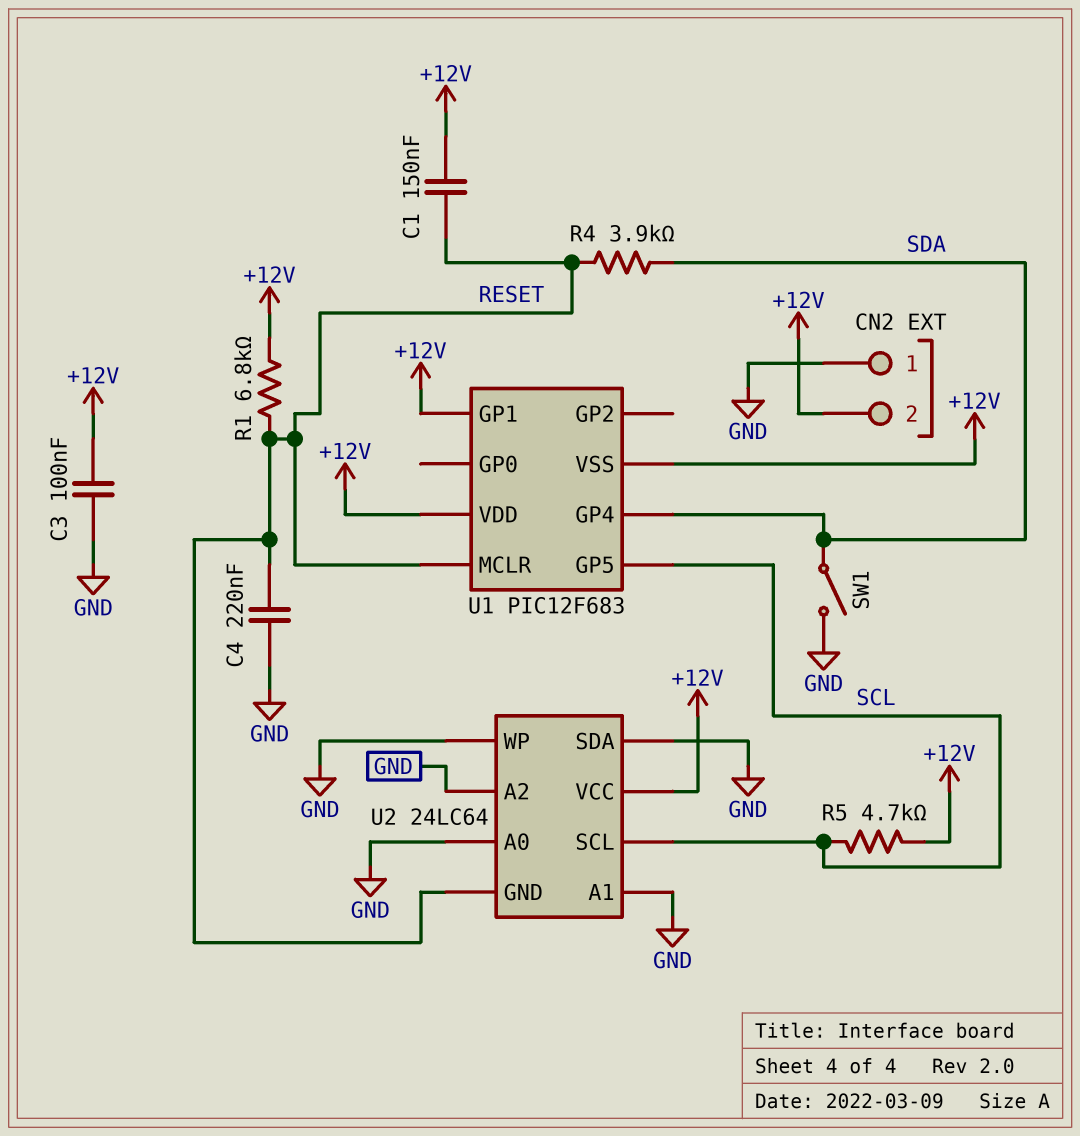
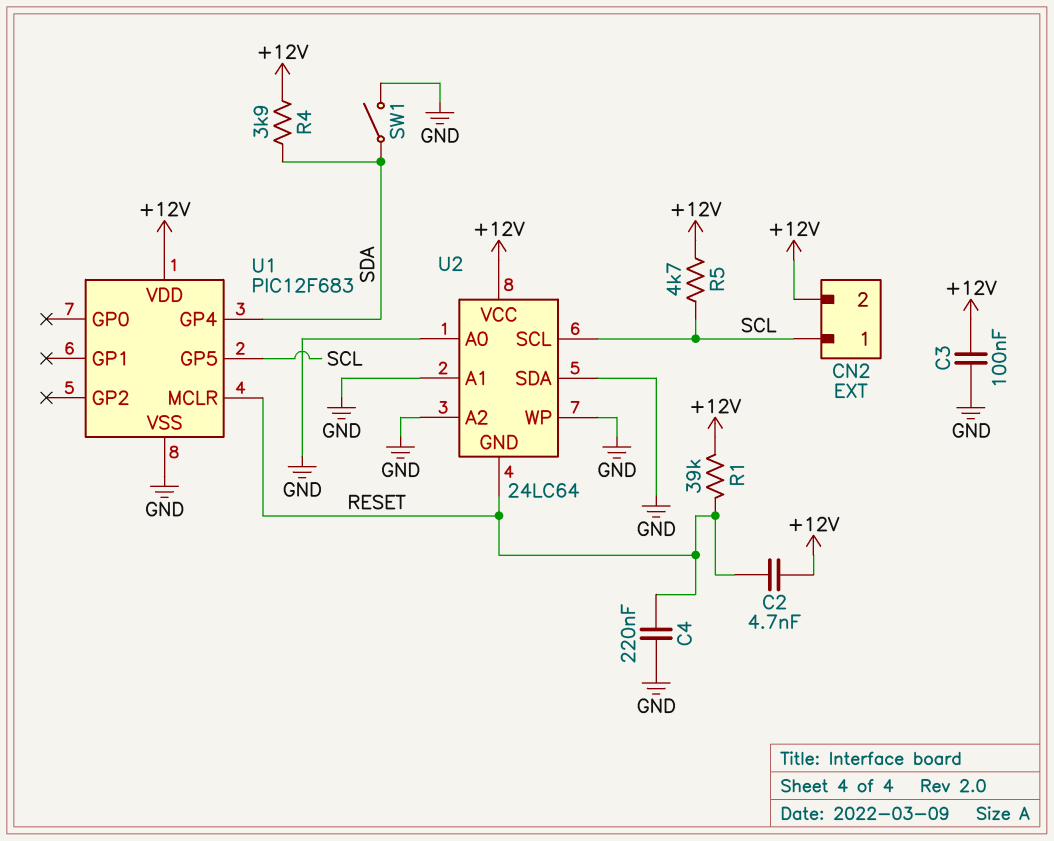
C1: 150nF (+12V, RESET) -> none
C2: none -> 4.7nF (+12V, RESET)
CN2 pin 1: GND -> SCL
R1: 6.8k (+12V, RESET) -> 39k (+12V, RESET)
R4: 3.9k (RESET, SDA) -> 3.9k (+12V, SDA)
U1 pin GP1: +12V -> none
U1 pin VSS: +12V -> GND

